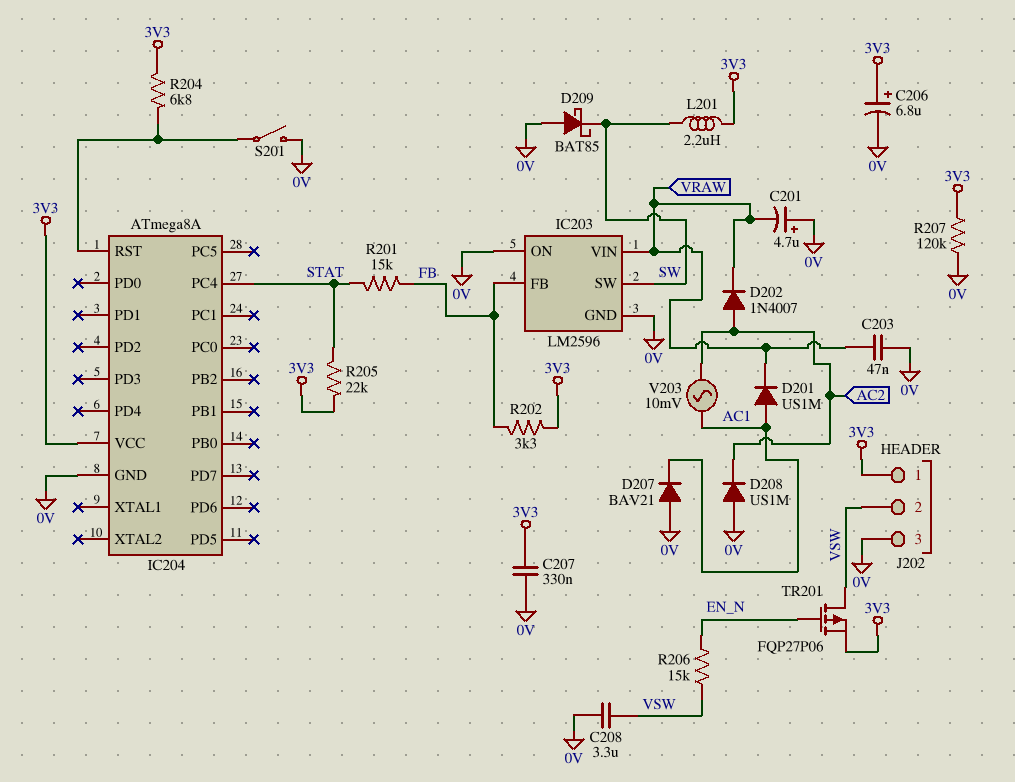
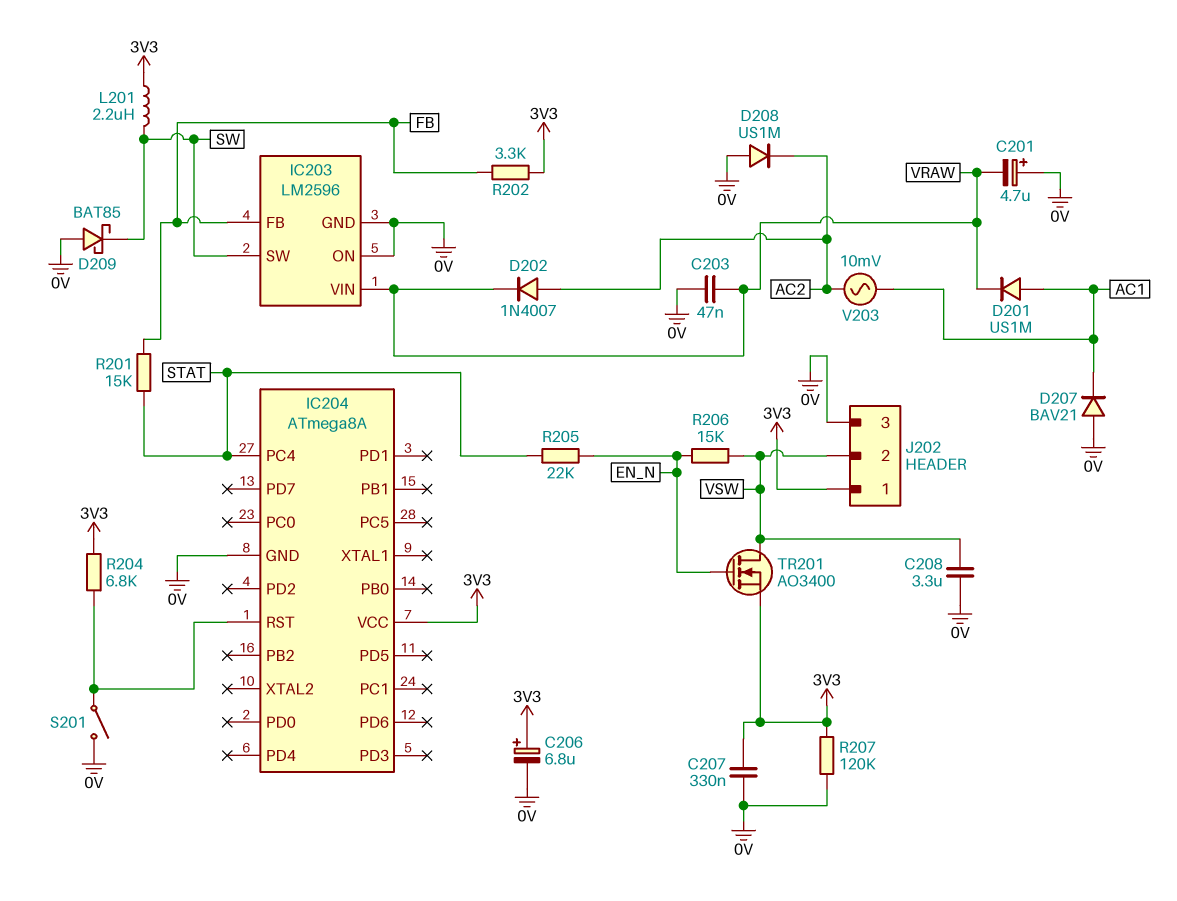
R205: 22k (3V3, STAT) -> 22k (EN_N, STAT)
TR201: PMOS FQP27P06 (G EN_N, D VSW, S 3V3) -> NMOS AO3400 (G EN_N, D VSW, S 3V3)

